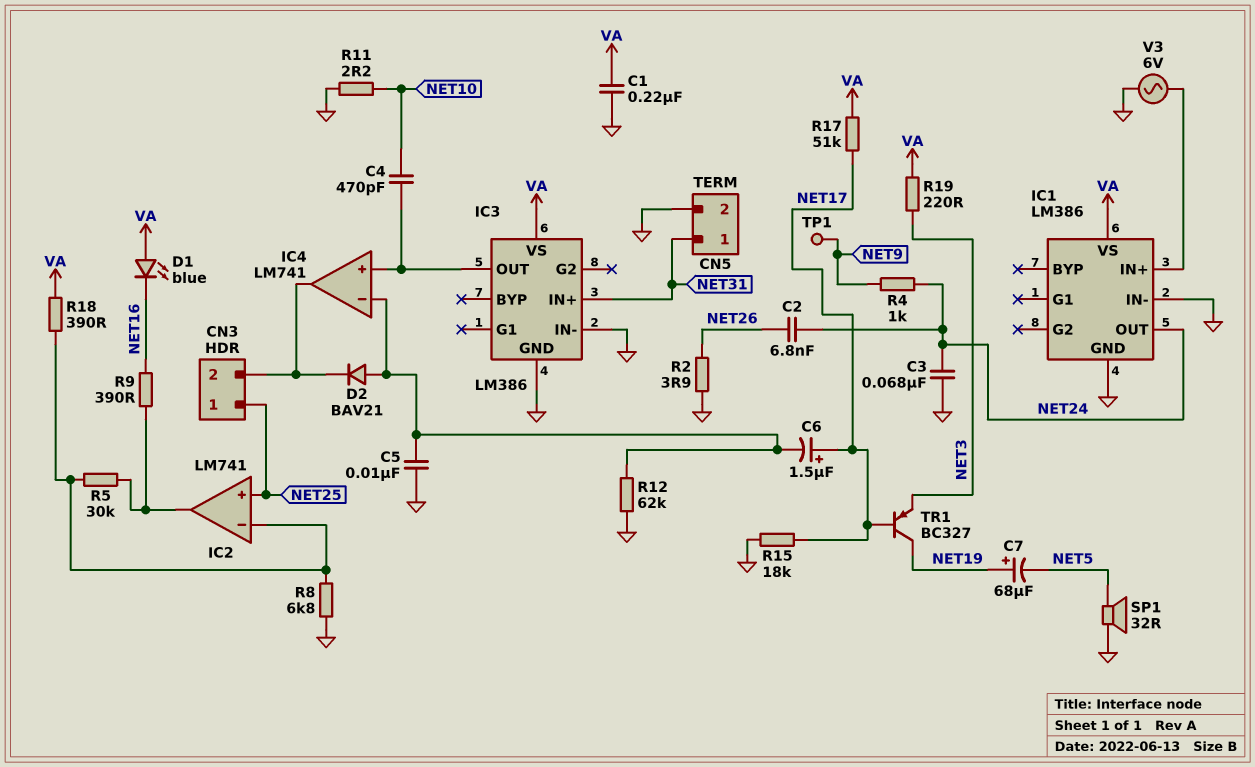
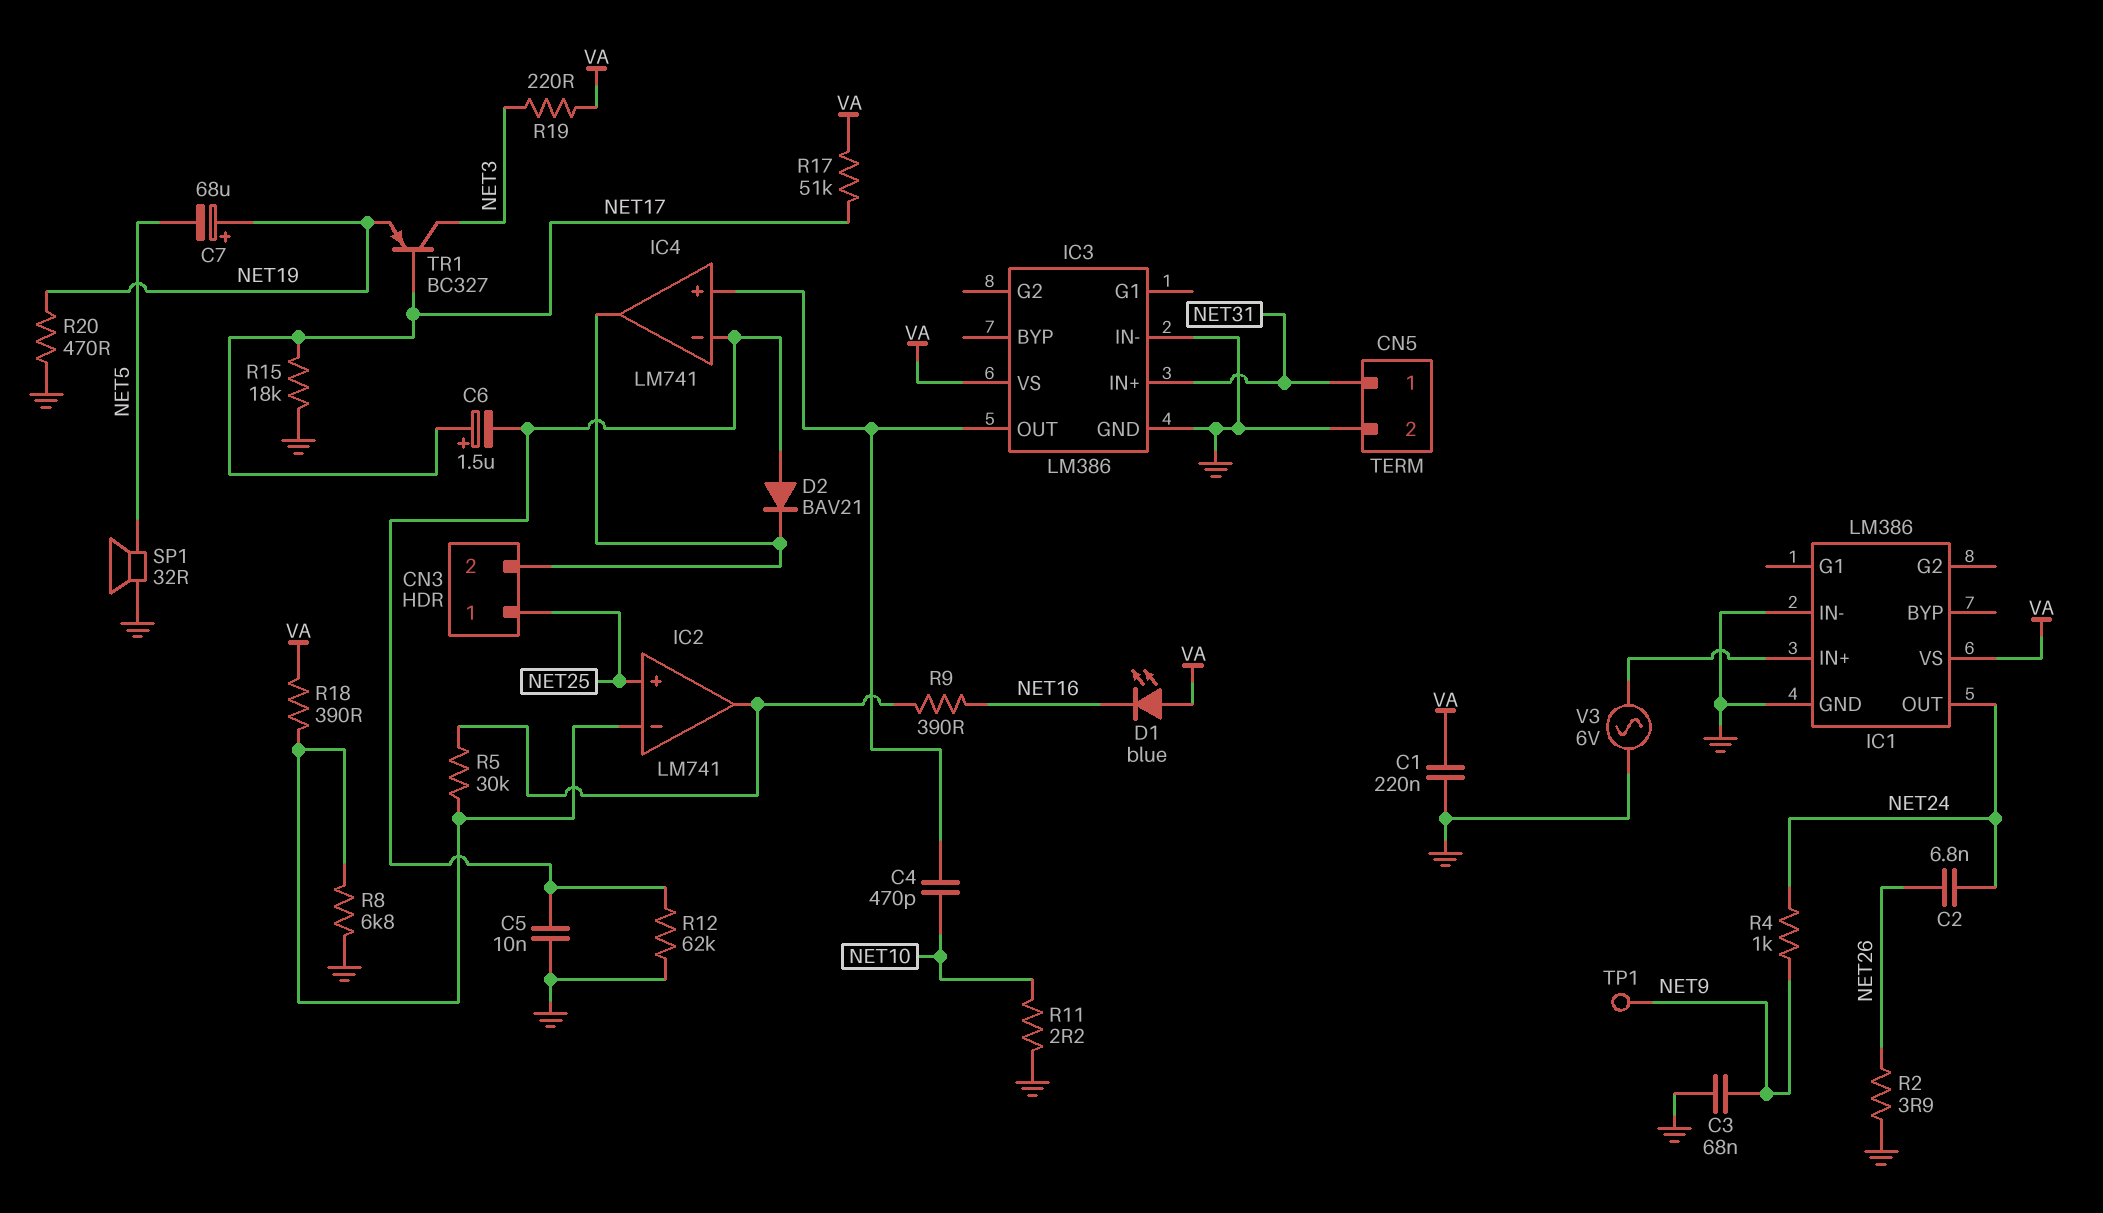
C3: 68nF (GND, NET24) -> 68nF (GND, NET9)
R20: none -> 470 (GND, NET19)
TR1: PNP BC327 (B NET17, C NET19, E NET3) -> PNP BC327 (B NET17, C NET3, E NET19)

